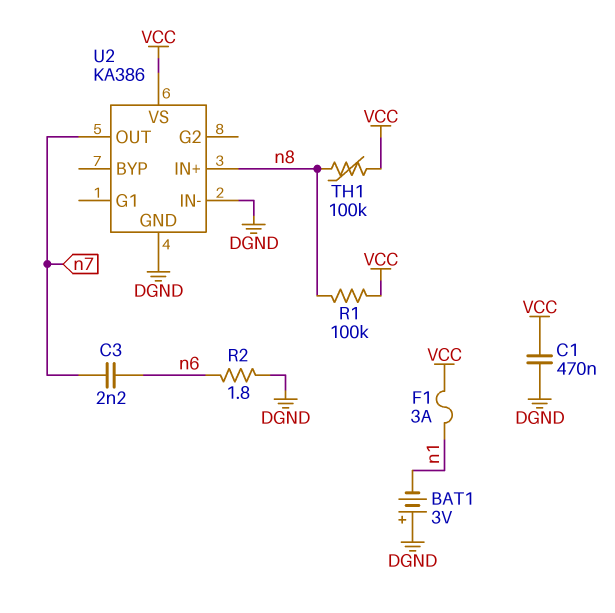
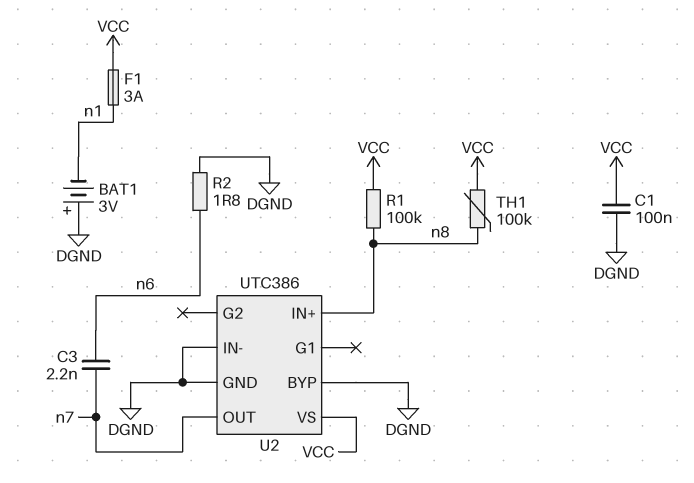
C1: 470nF (DGND, VCC) -> 100nF (DGND, VCC)
U2: KA386 -> UTC386
U2 pin BYP: none -> DGND

